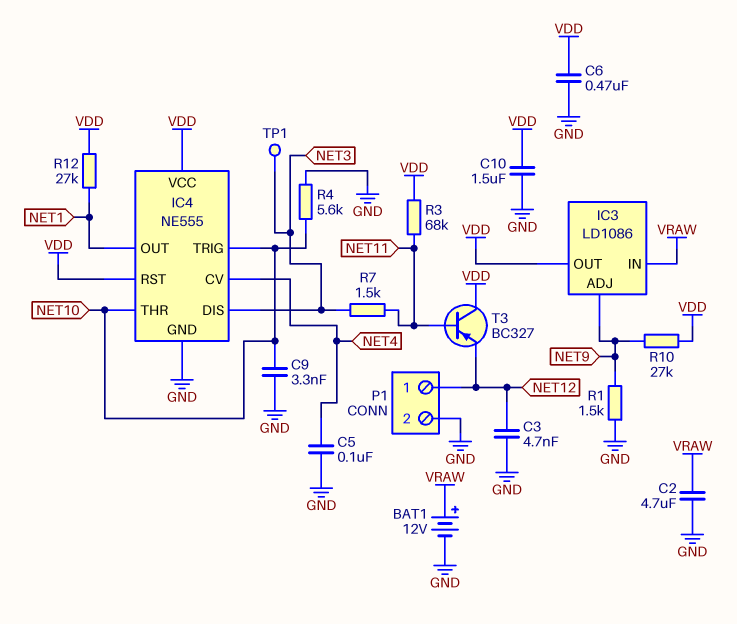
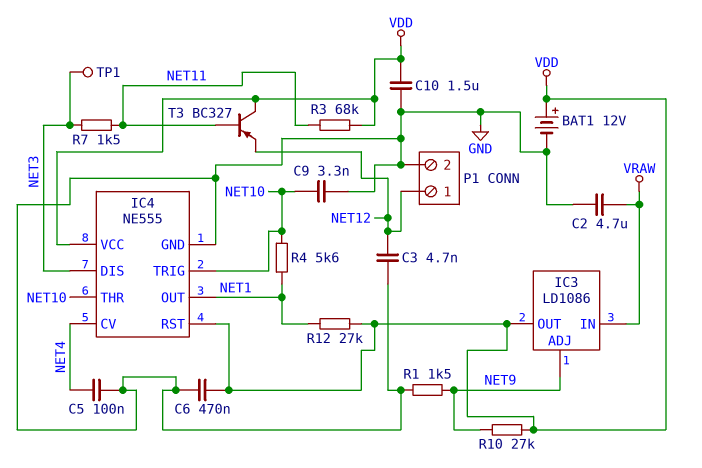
BAT1: 12V (plus VRAW, minus GND) -> 12V (plus VDD, minus GND)
R4: 5.6k (GND, NET10) -> 5.6k (NET1, NET10)

